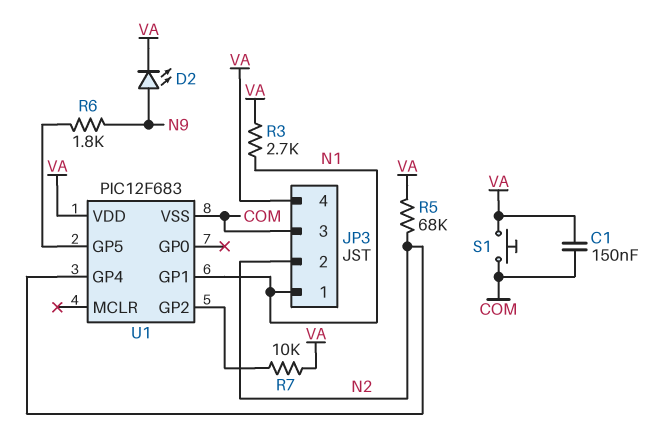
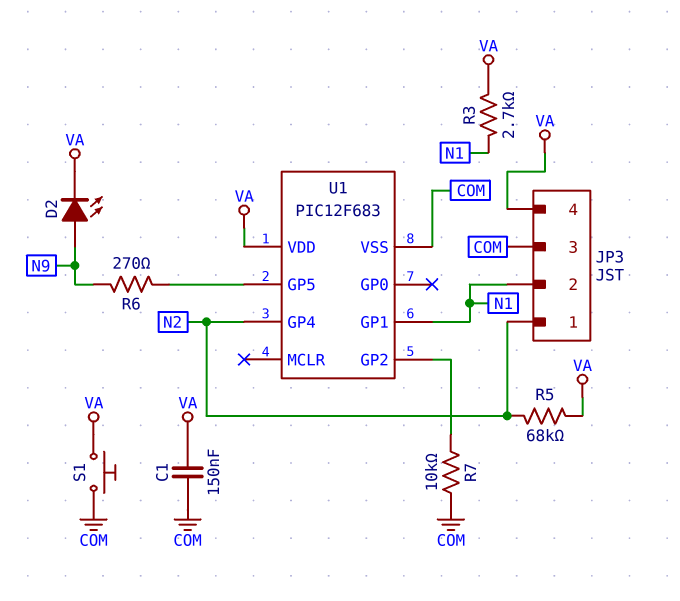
JP3 pin 1: N1 -> N2
JP3 pin 2: N2 -> N1
R6: 1.8k (N9, U1/GP5) -> 270 (N9, U1/GP5)
R7: 10k (U1/GP2, VA) -> 10k (COM, U1/GP2)

